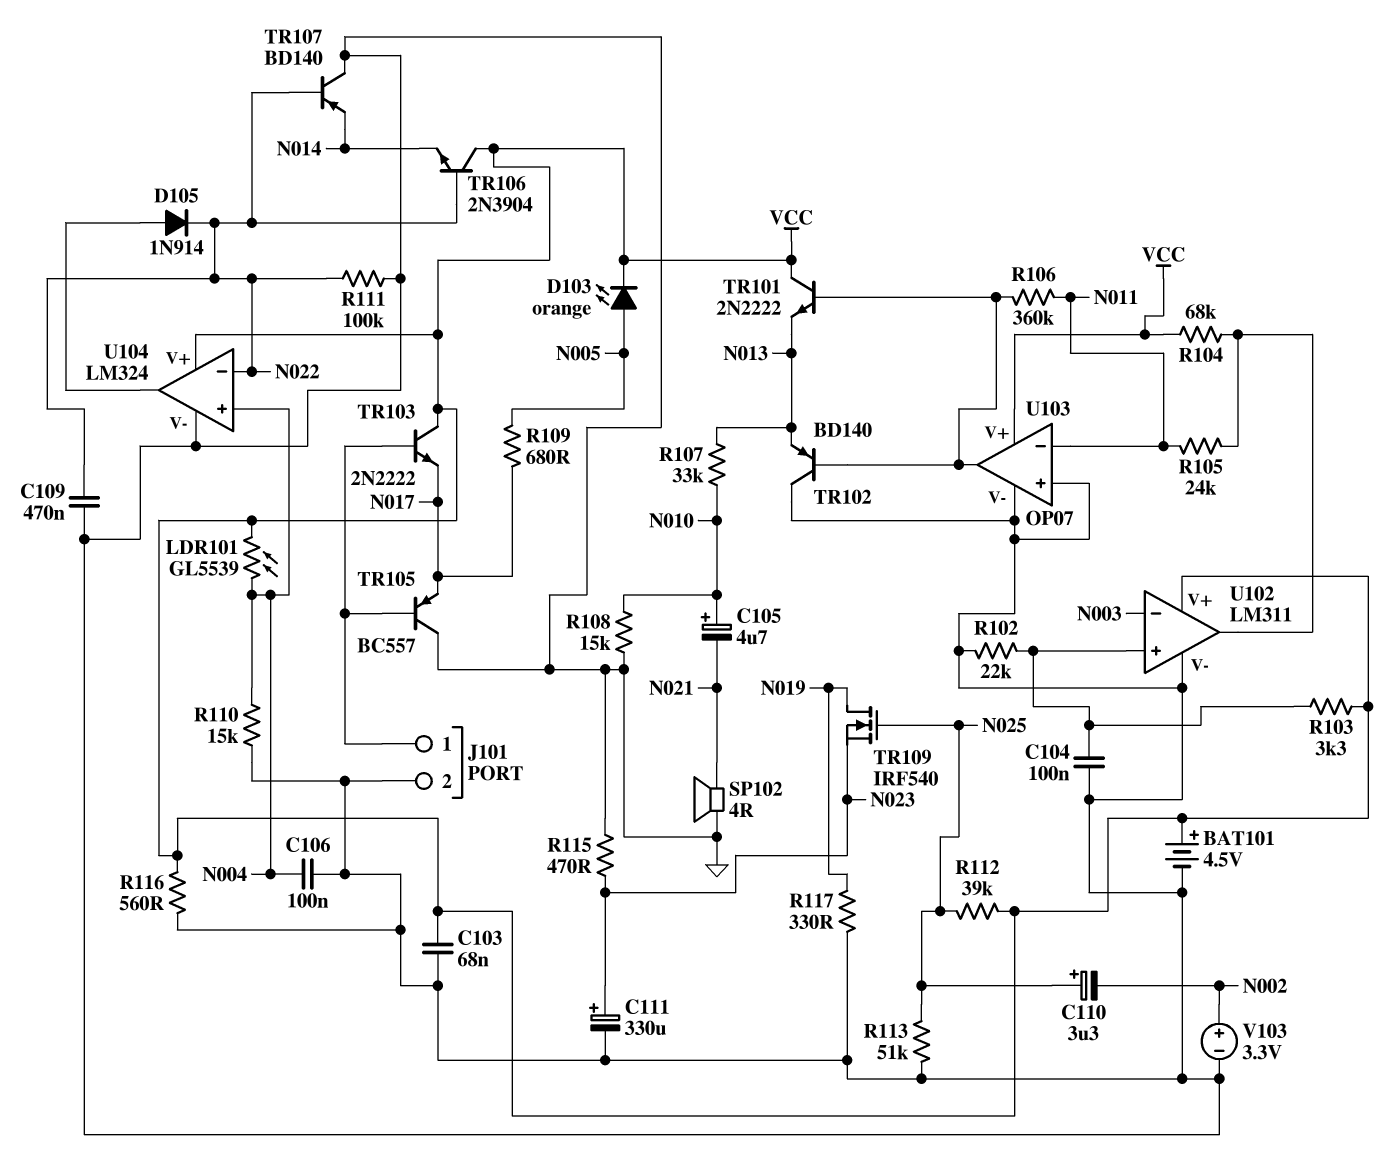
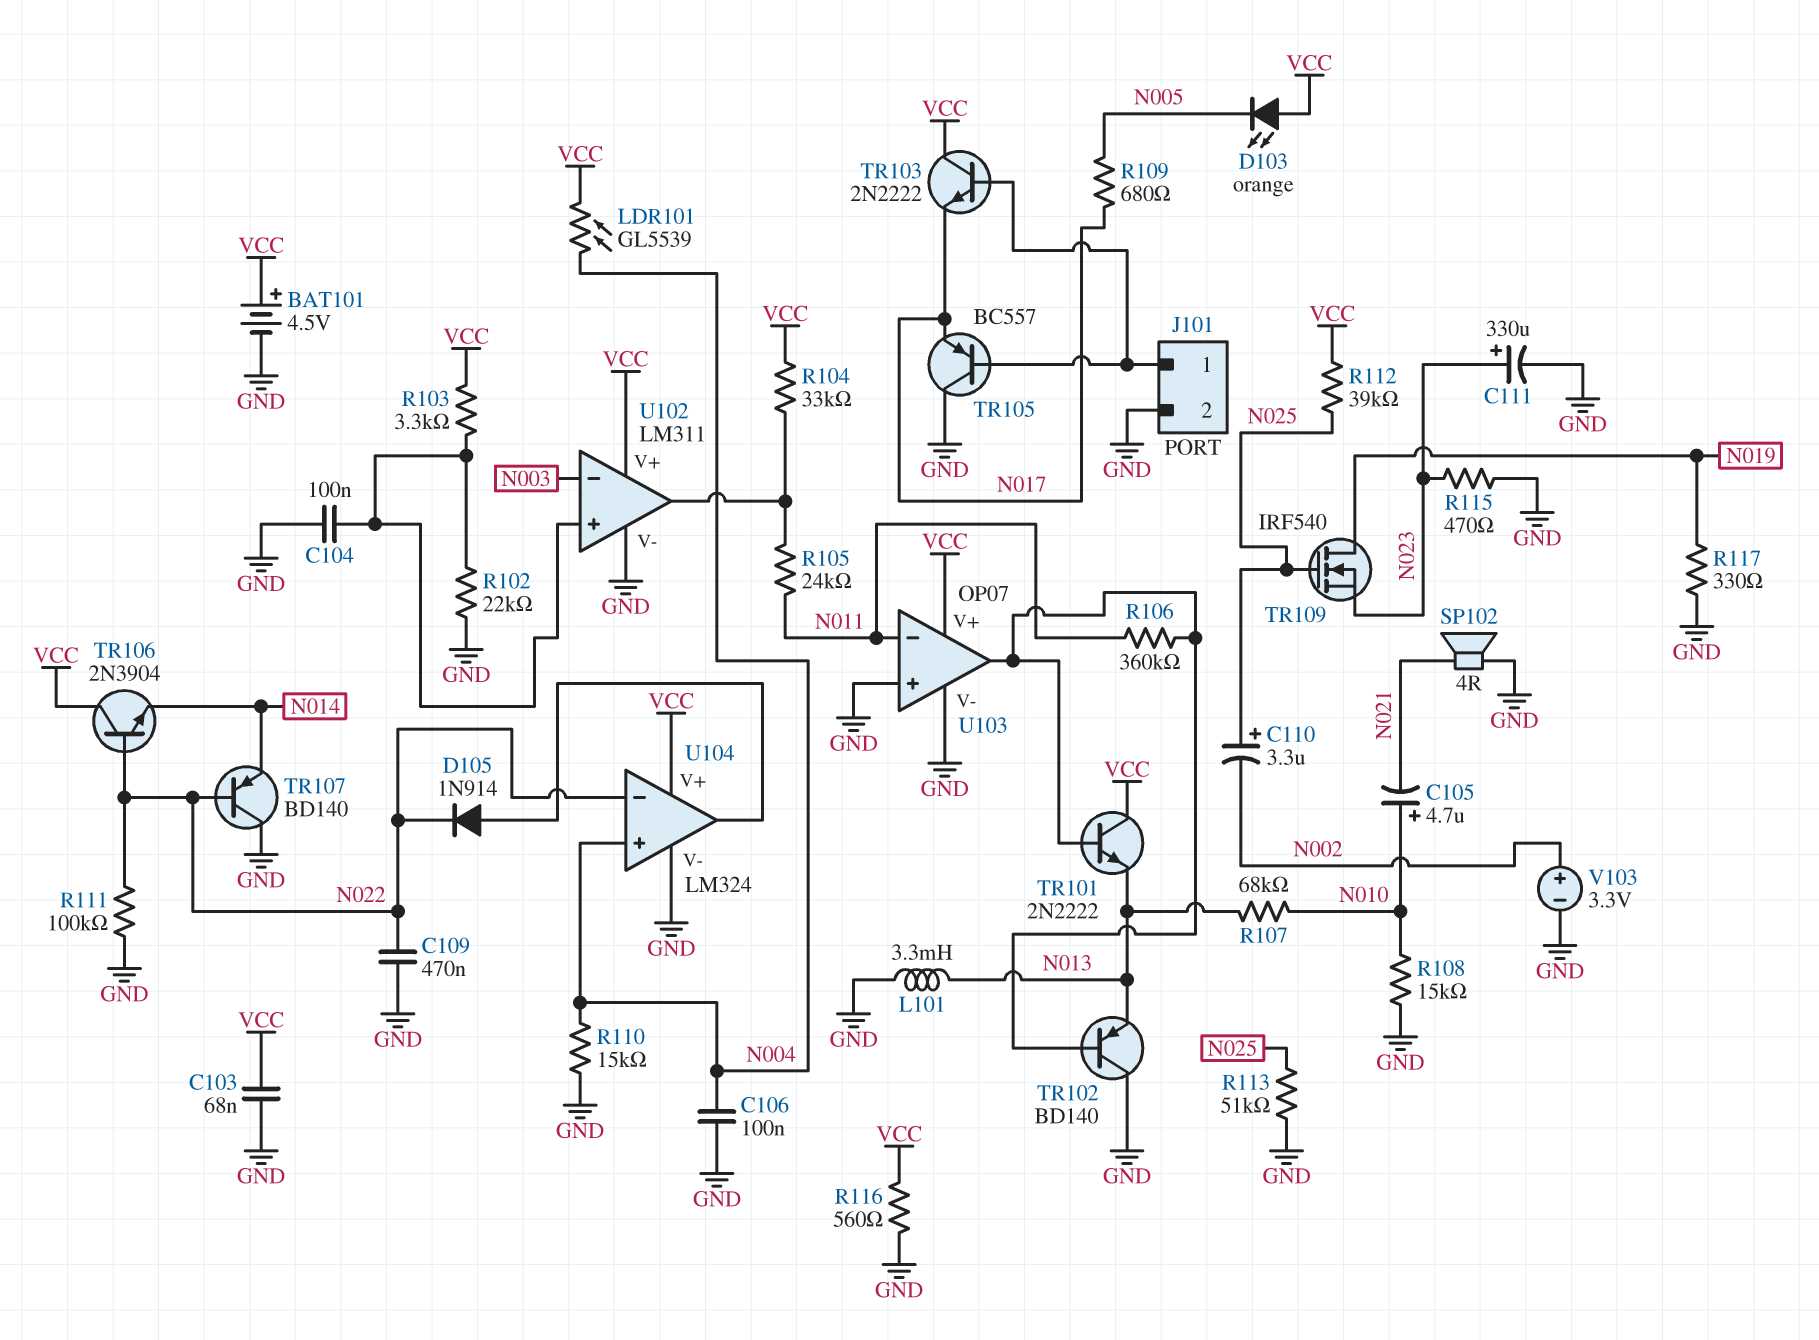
D103: LED orange (A N005, K VCC) -> LED orange (A VCC, K N005)
L101: none -> 3.3mH (GND, N013)
R104: 68k (U102/out, VCC) -> 33k (U102/out, VCC)
R107: 33k (N010, N013) -> 68k (N010, N013)

